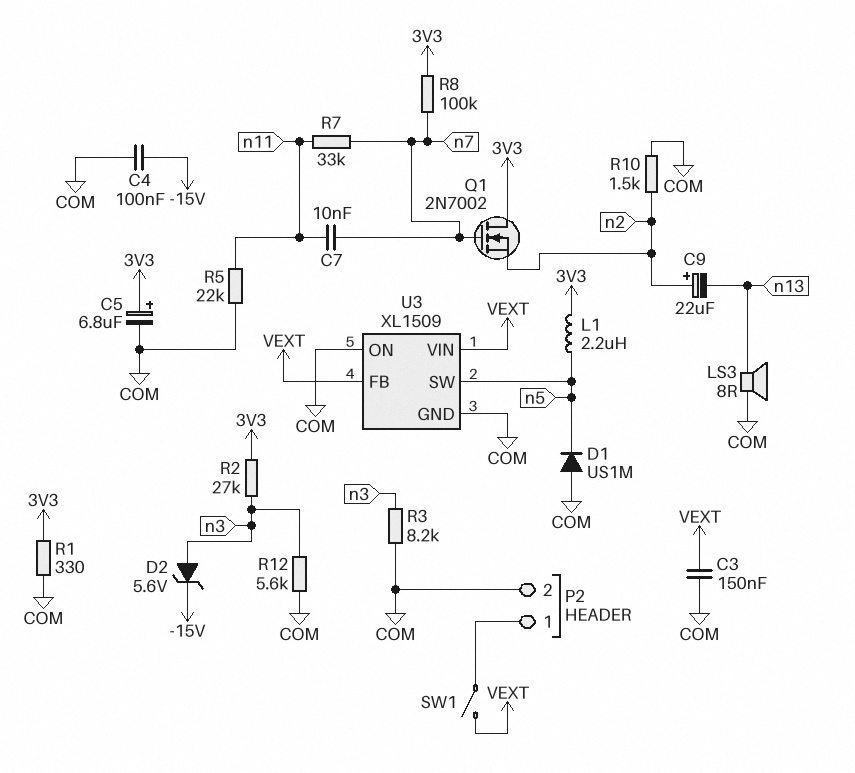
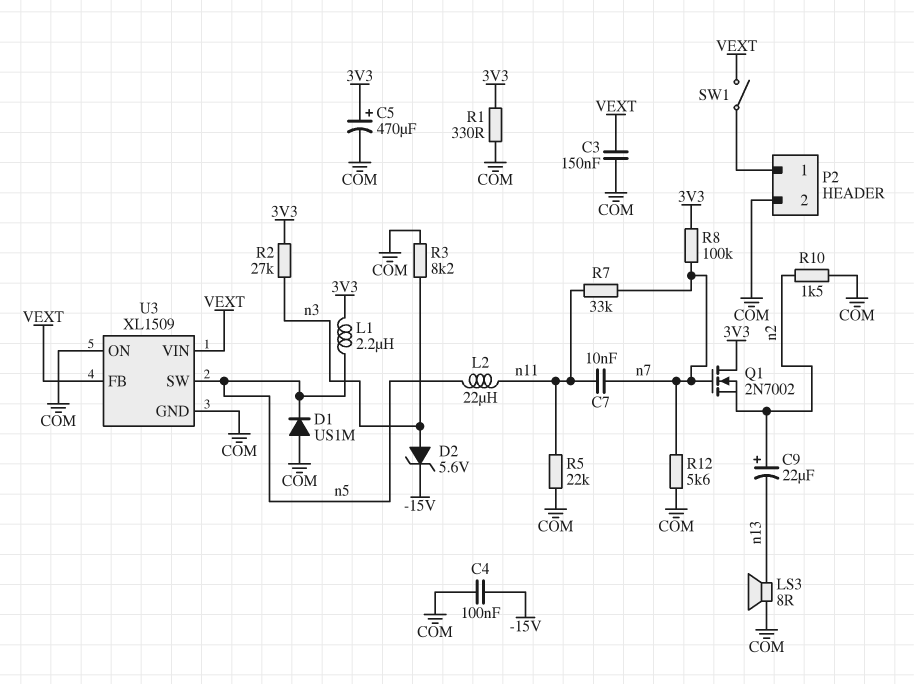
C5: 6.8uF (plus 3V3, minus COM) -> 470uF (plus 3V3, minus COM)
L2: none -> 22uH (n5, n11)
R12: 5.6k (COM, n3) -> 5.6k (COM, n7)

